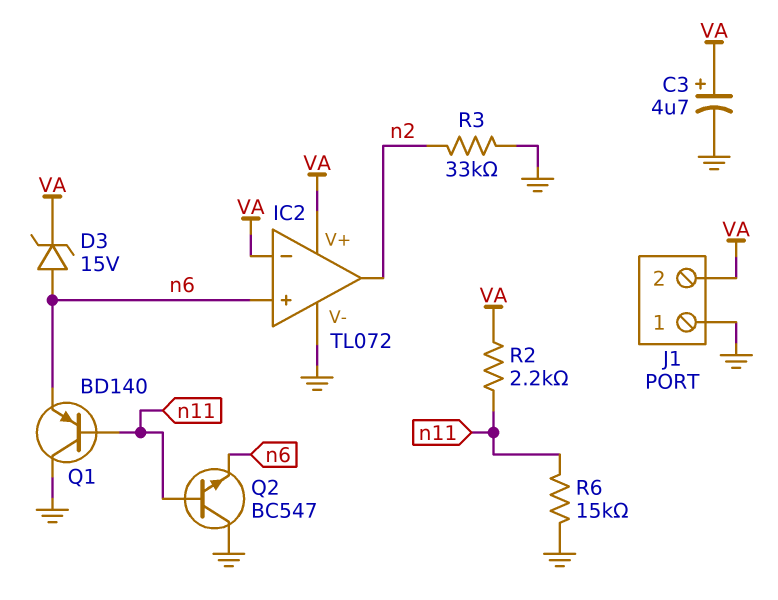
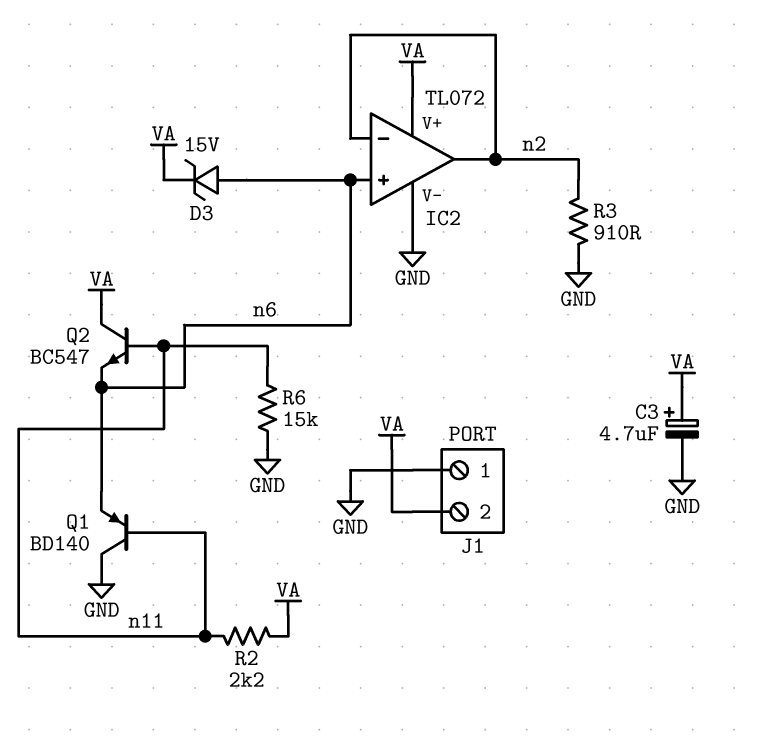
IC2 pin in-: VA -> n2
Q2: NPN BC547 (B n11, C GND, E n6) -> NPN BC547 (B n11, C VA, E n6)
R3: 33k (GND, n2) -> 910 (GND, n2)

